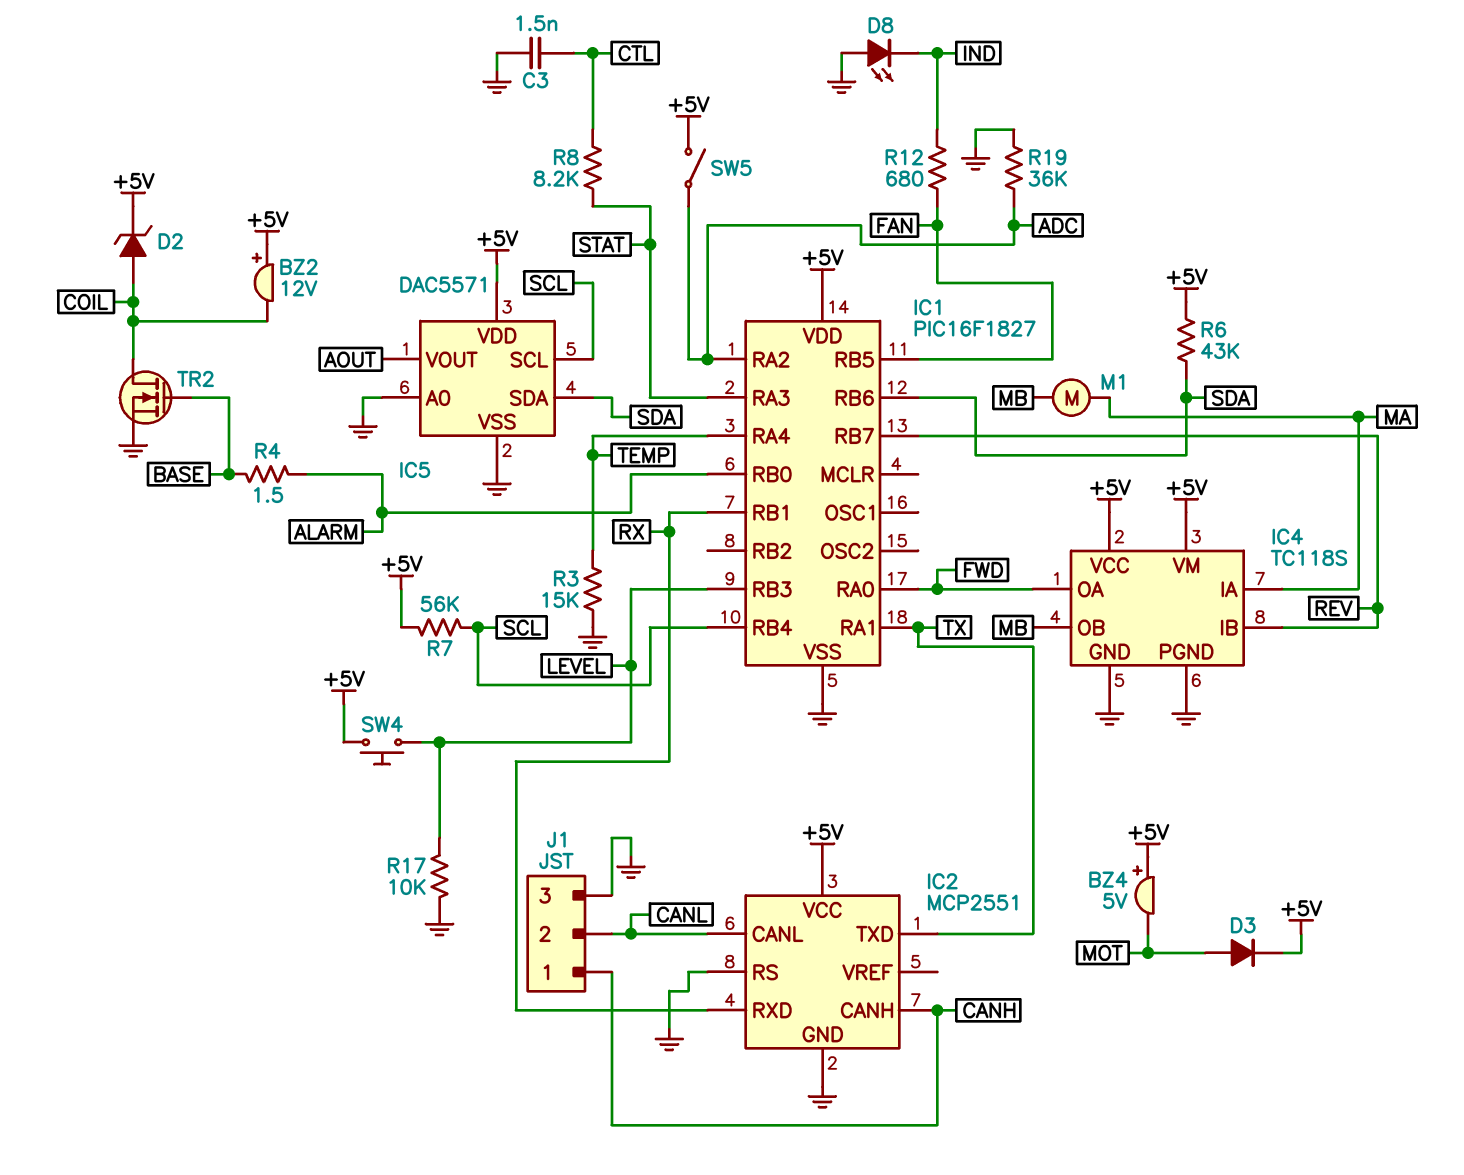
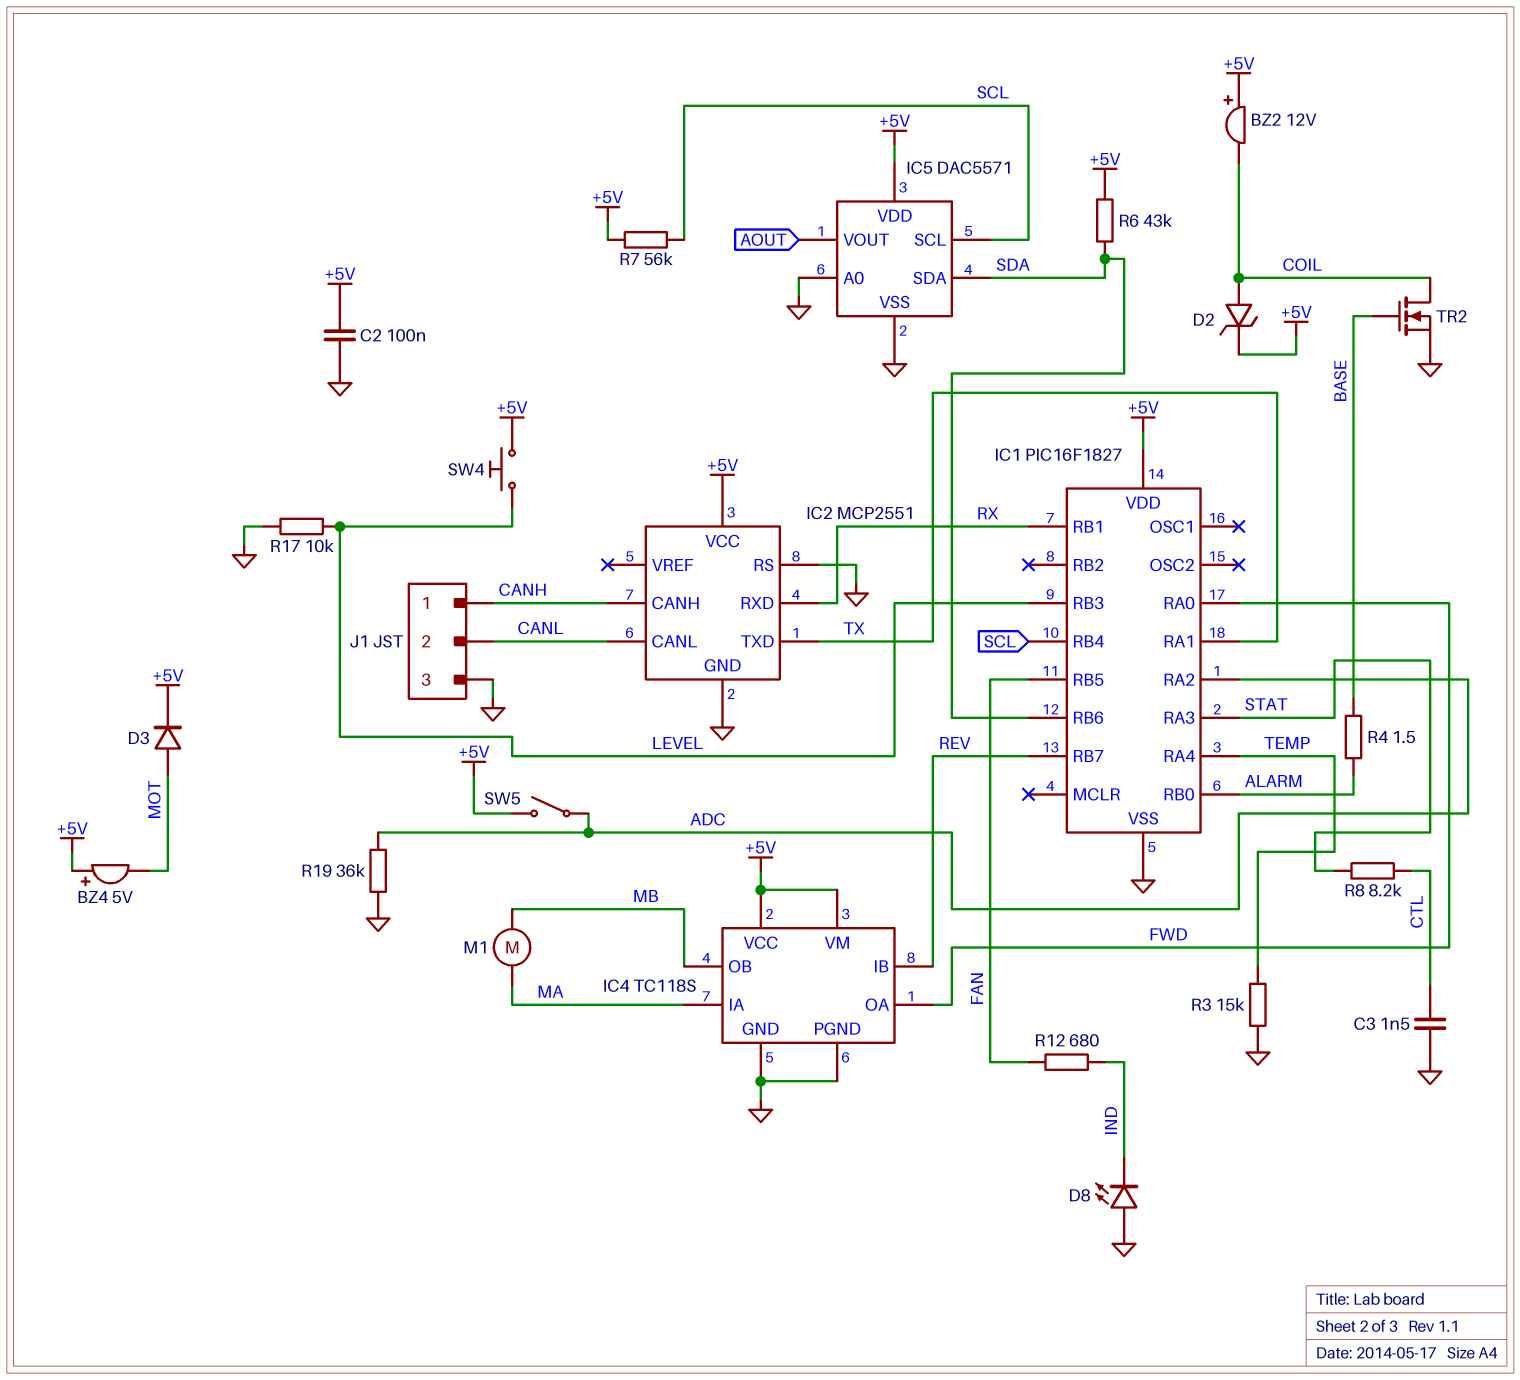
C2: none -> 100nF (+5V, GND)

